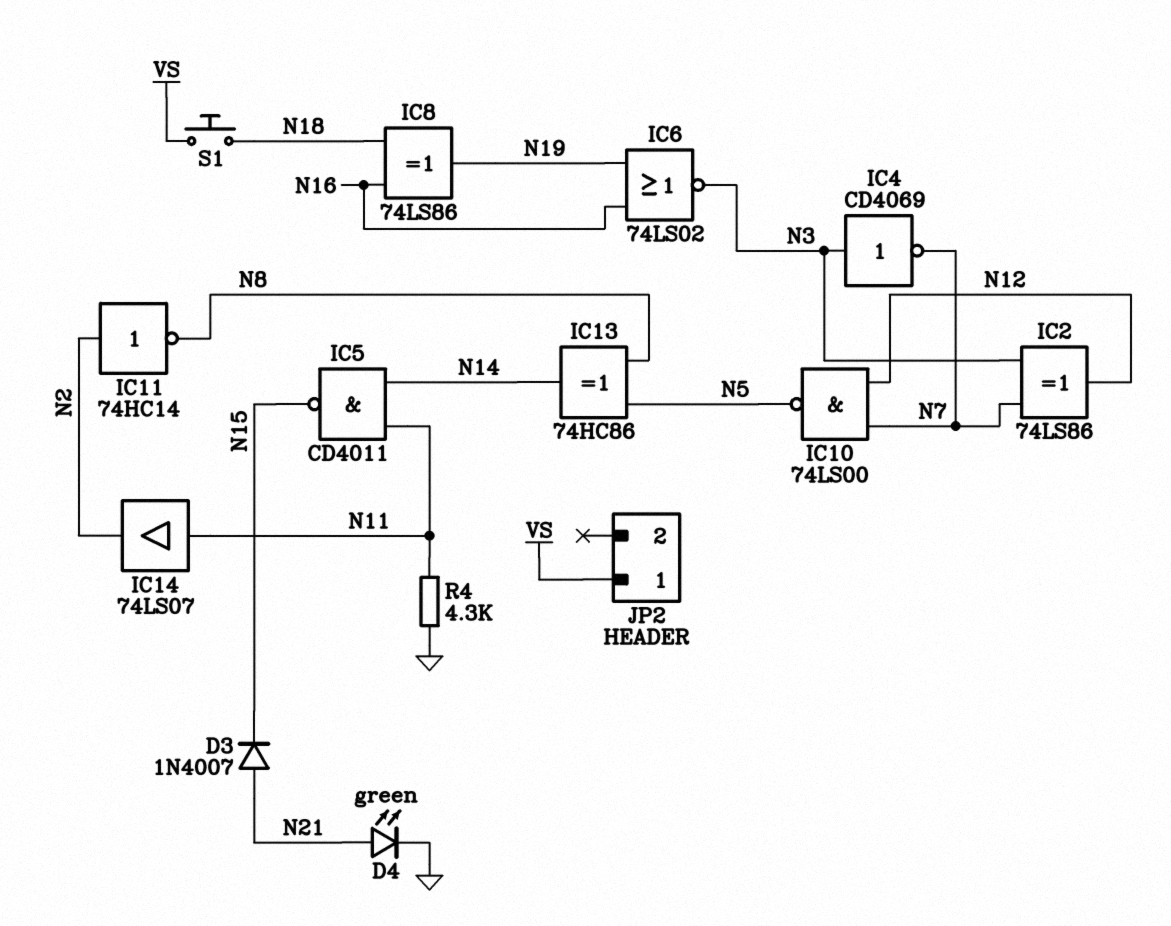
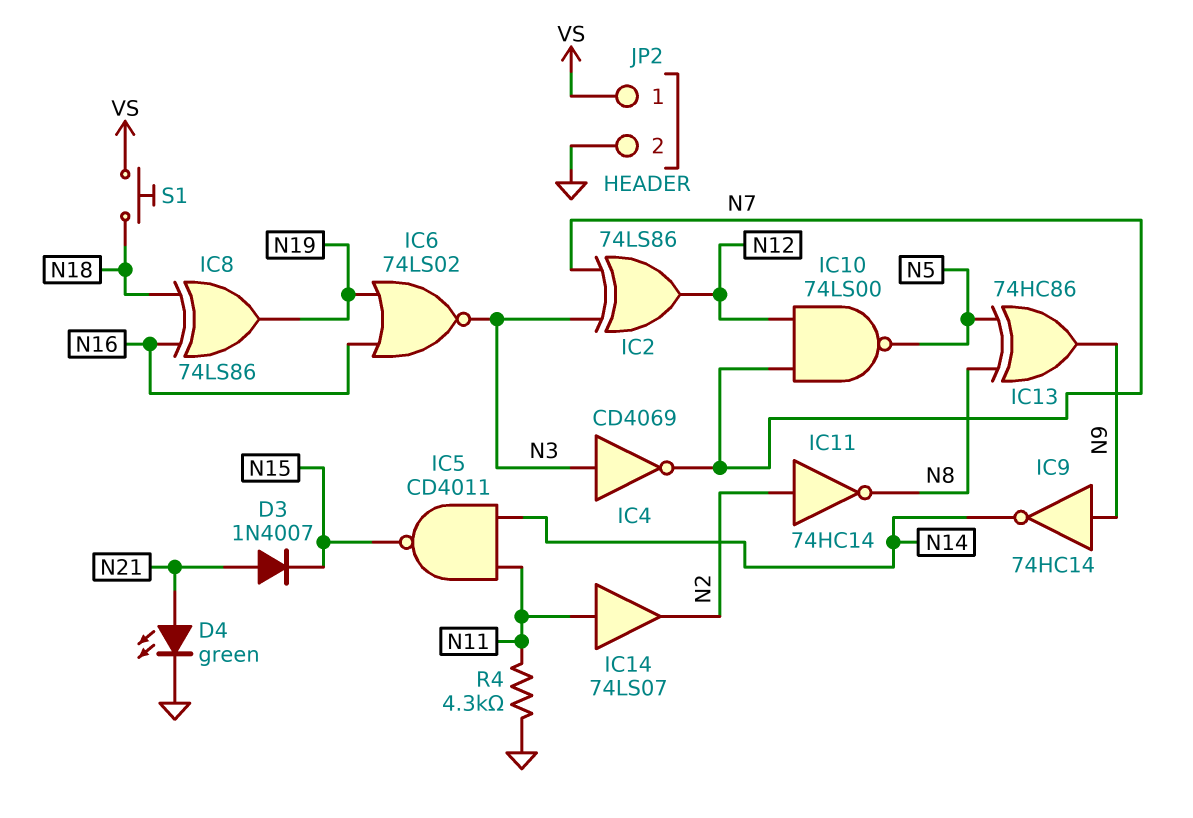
IC9: none -> NOT 74HC14 (in N9, out N14)
IC13: XOR 74HC86 (in N5, in N8, out N14) -> XOR 74HC86 (in N5, in N8, out N9)
JP2 pin 2: none -> GND

